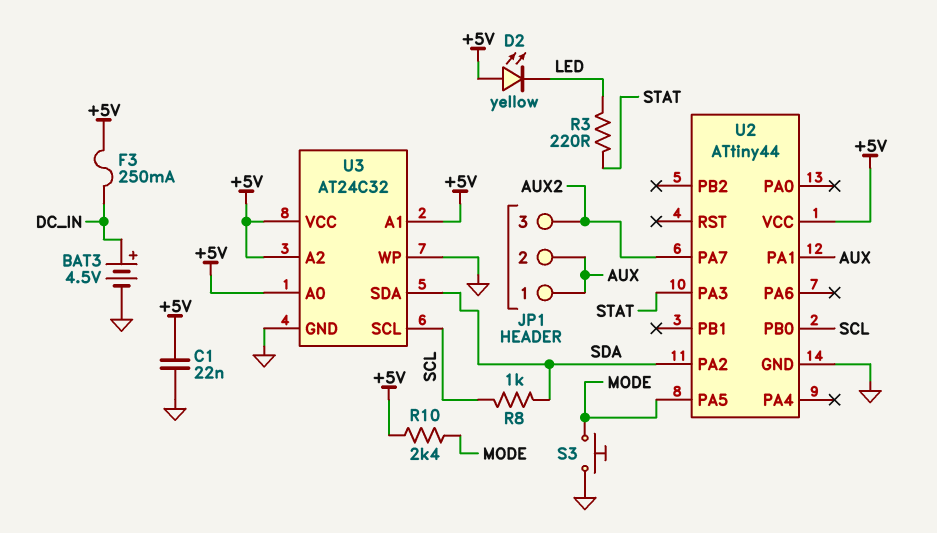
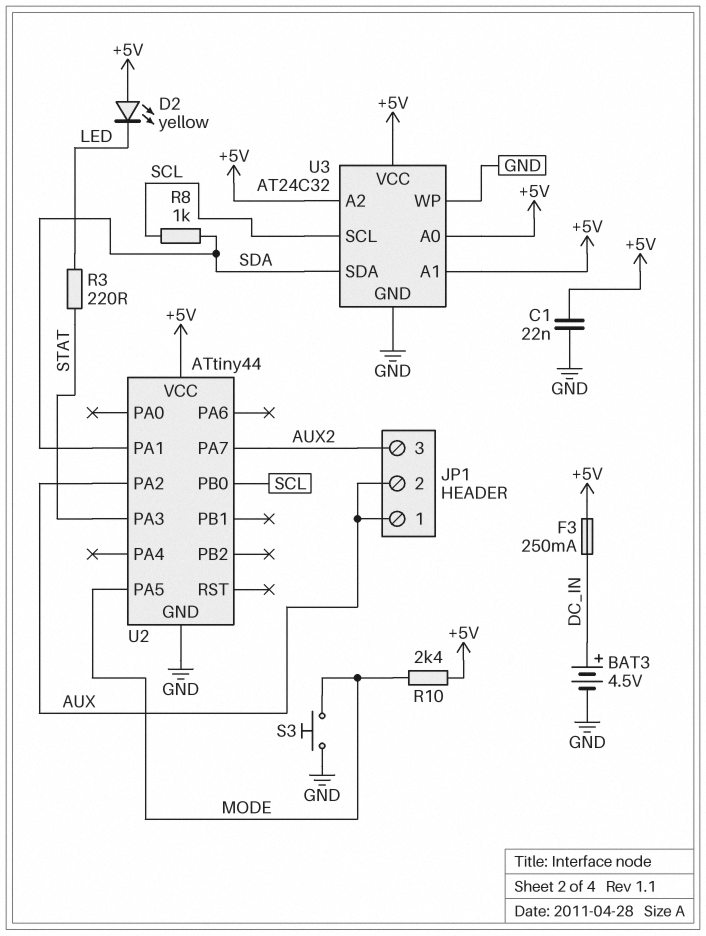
U2 pin PA1: AUX -> SDA
U2 pin PA2: SDA -> AUX

